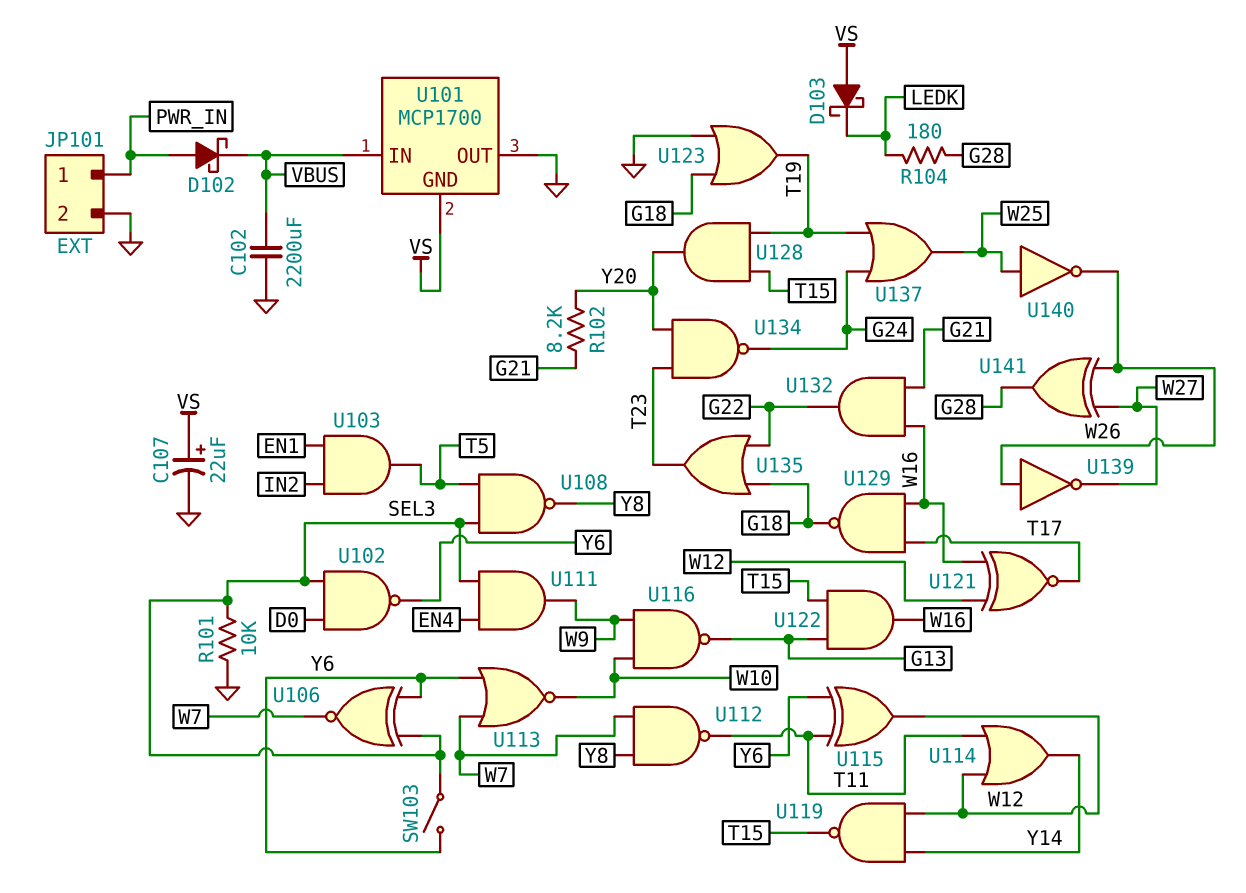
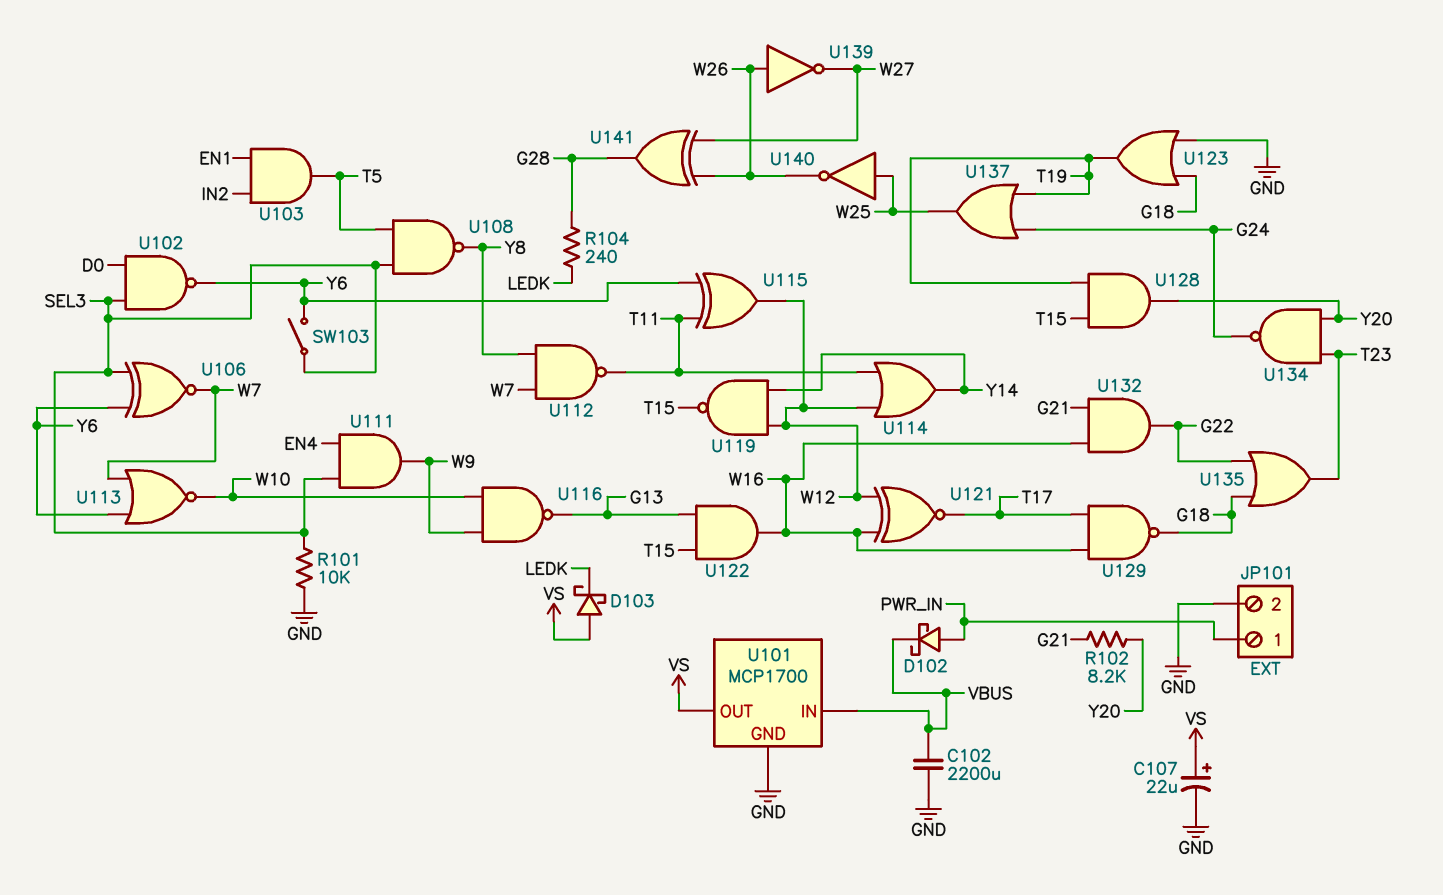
R104: 180 (G28, LEDK) -> 240 (G28, LEDK)
U101 pin GND: VS -> GND
U101 pin OUT: GND -> VS

